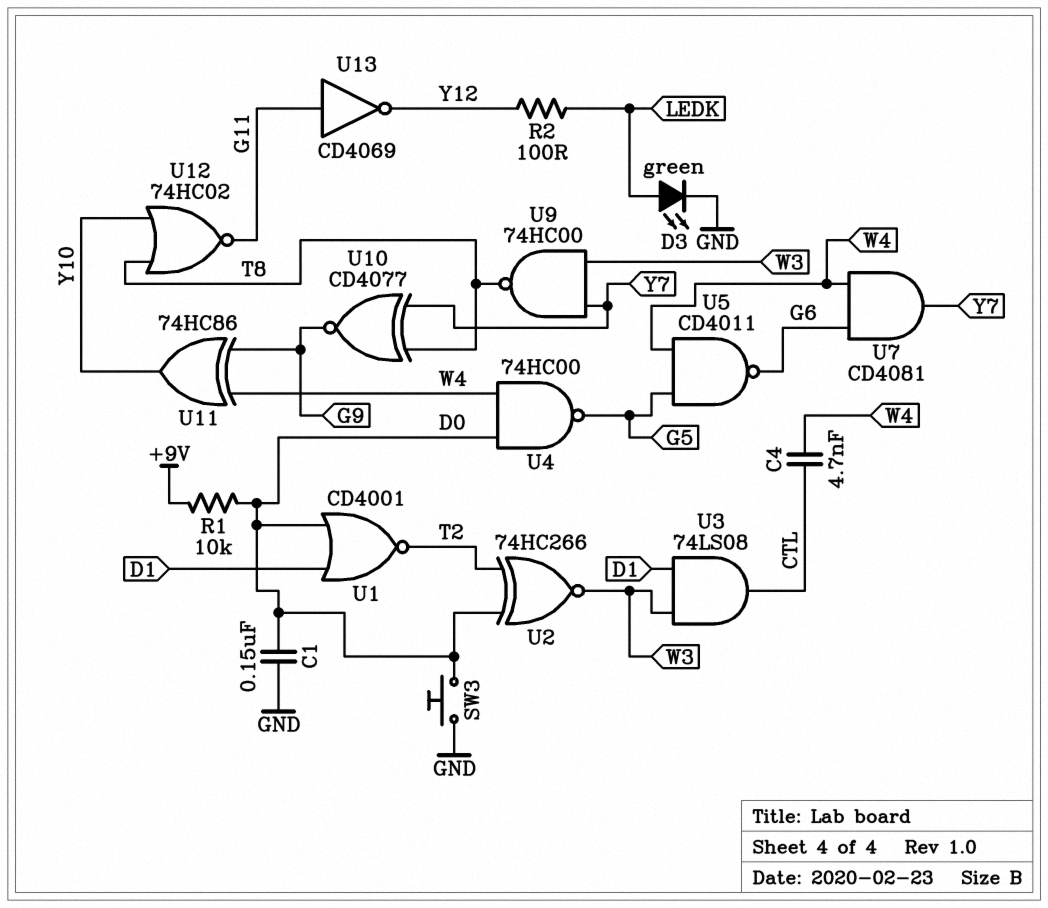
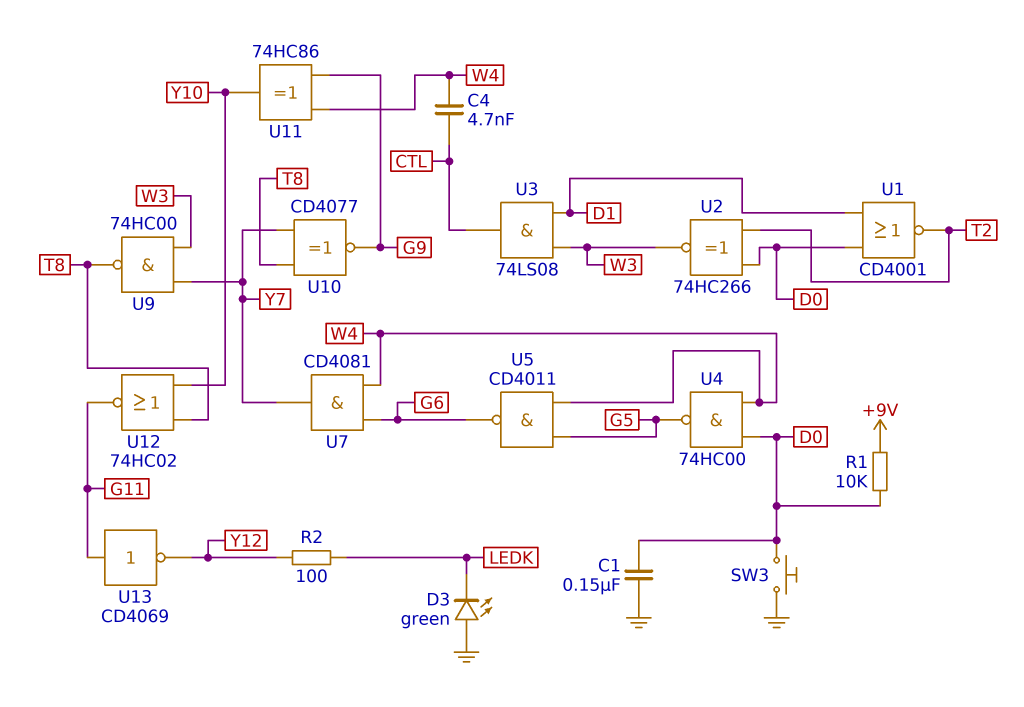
D3: LED green (A LEDK, K GND) -> LED green (A GND, K LEDK)

